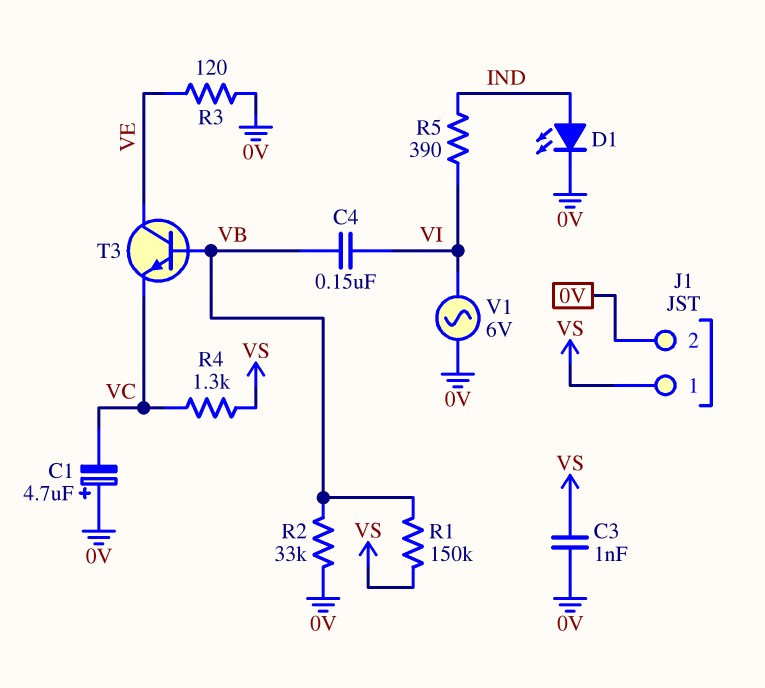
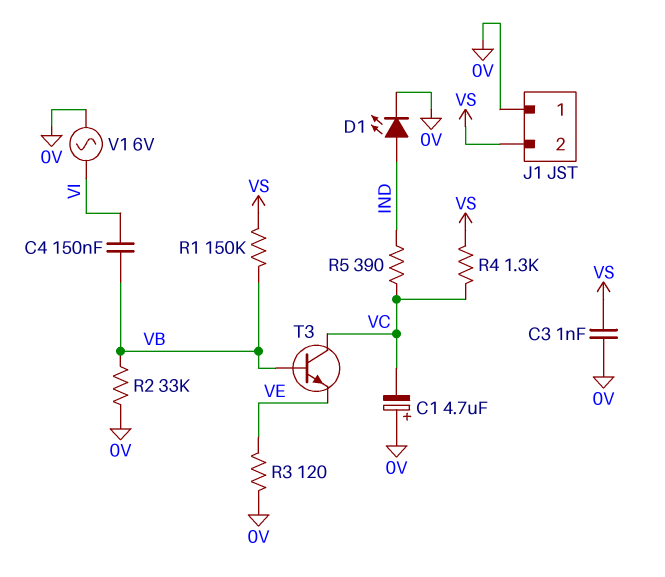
J1 pin 1: VS -> 0V
J1 pin 2: 0V -> VS
R5: 390 (IND, VI) -> 390 (IND, VC)
T3: NPN (B VB, C VE, E VC) -> NPN (B VB, C VC, E VE)

